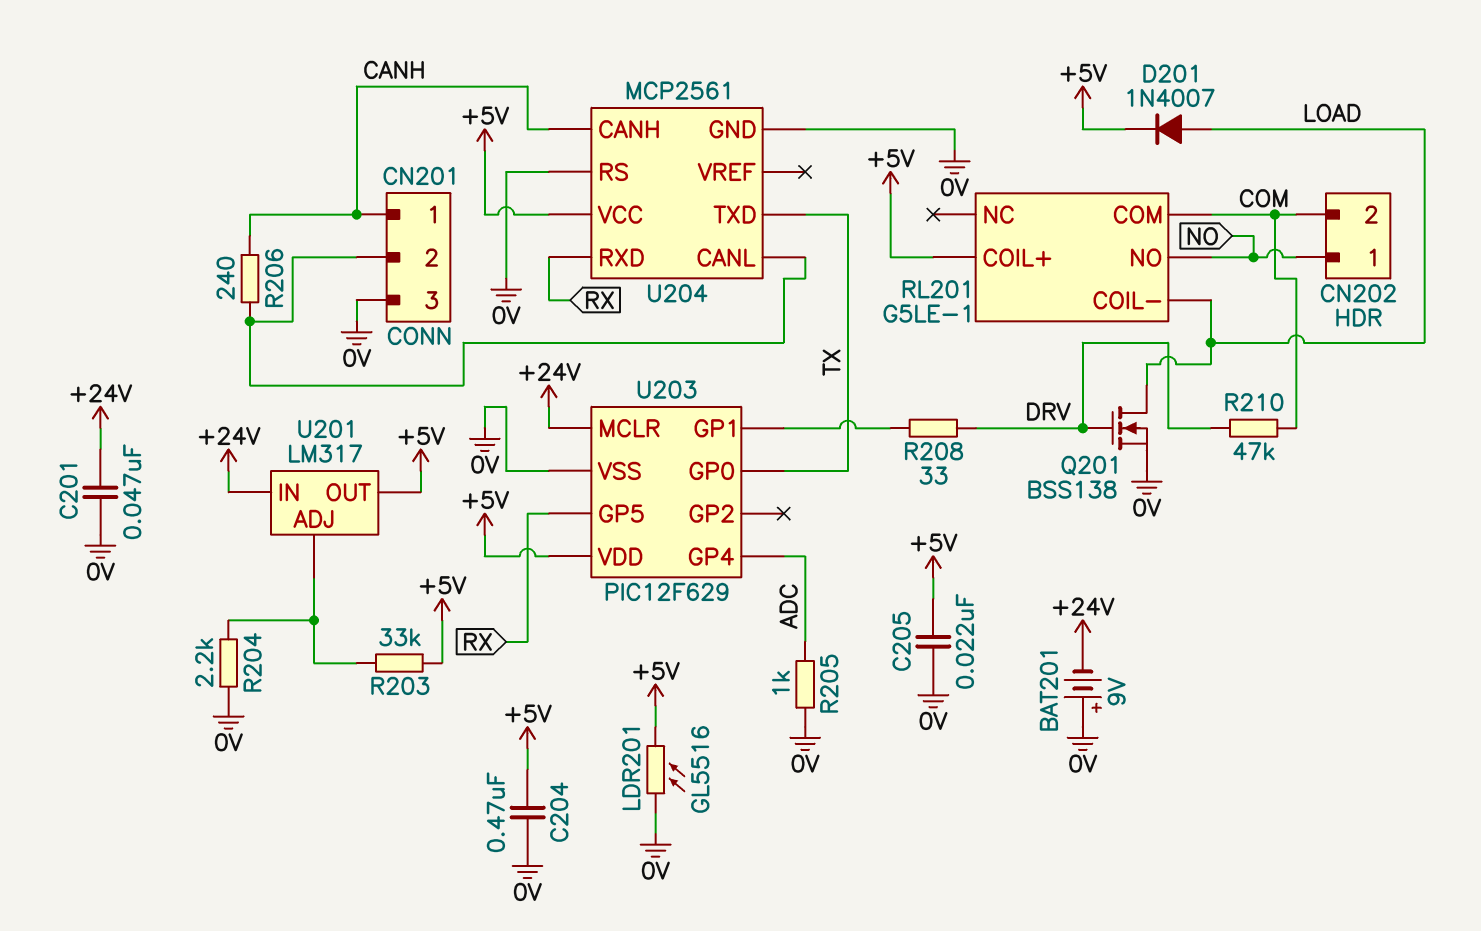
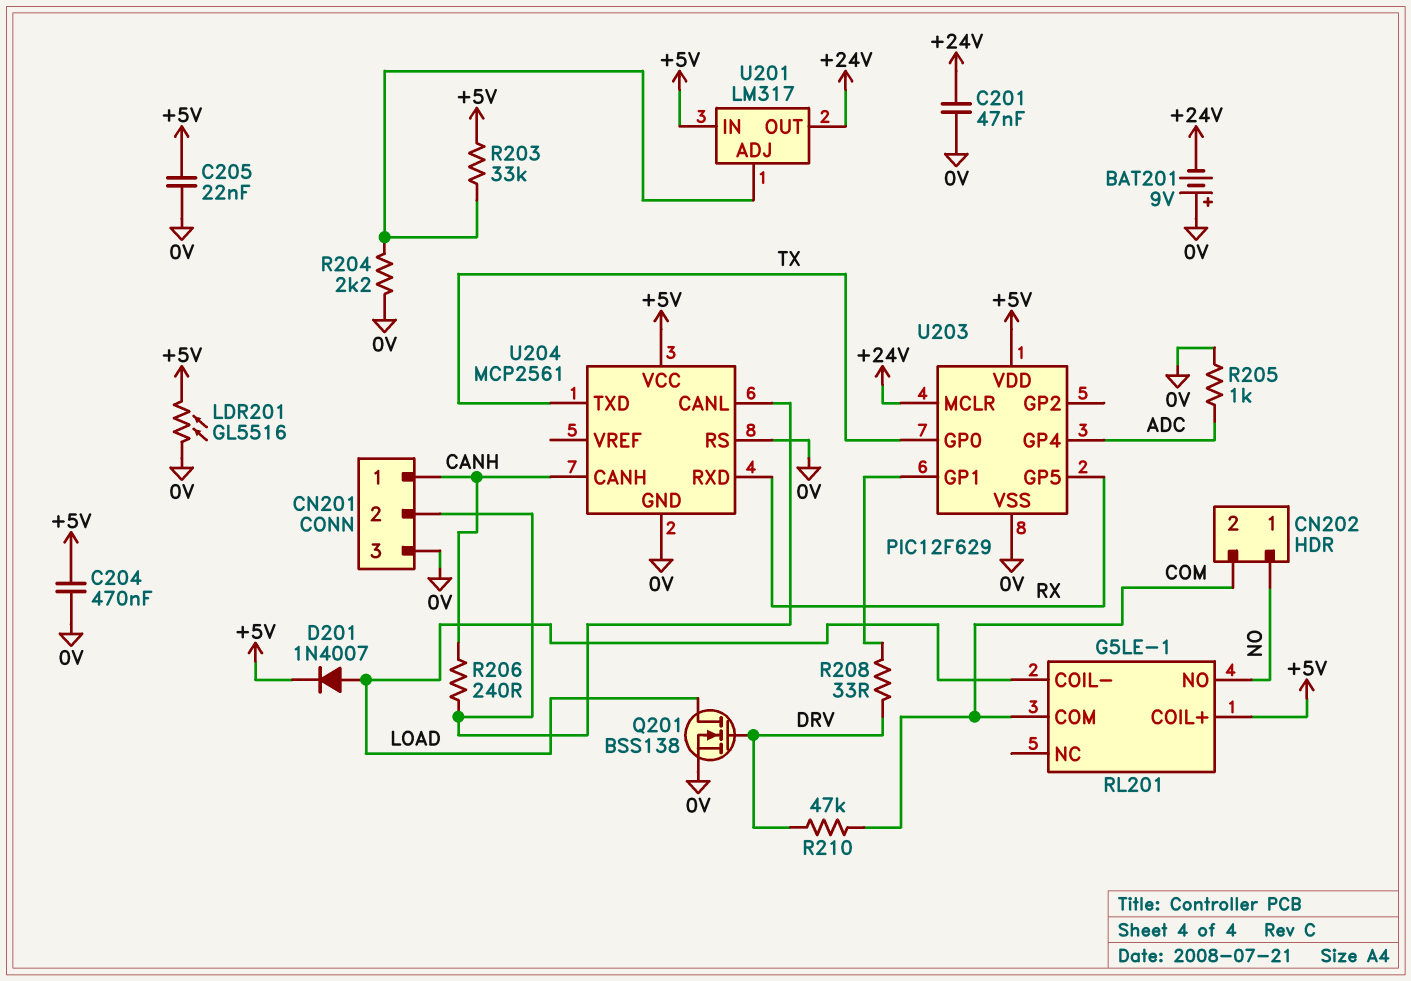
U201 pin IN: +24V -> +5V
U201 pin OUT: +5V -> +24V

